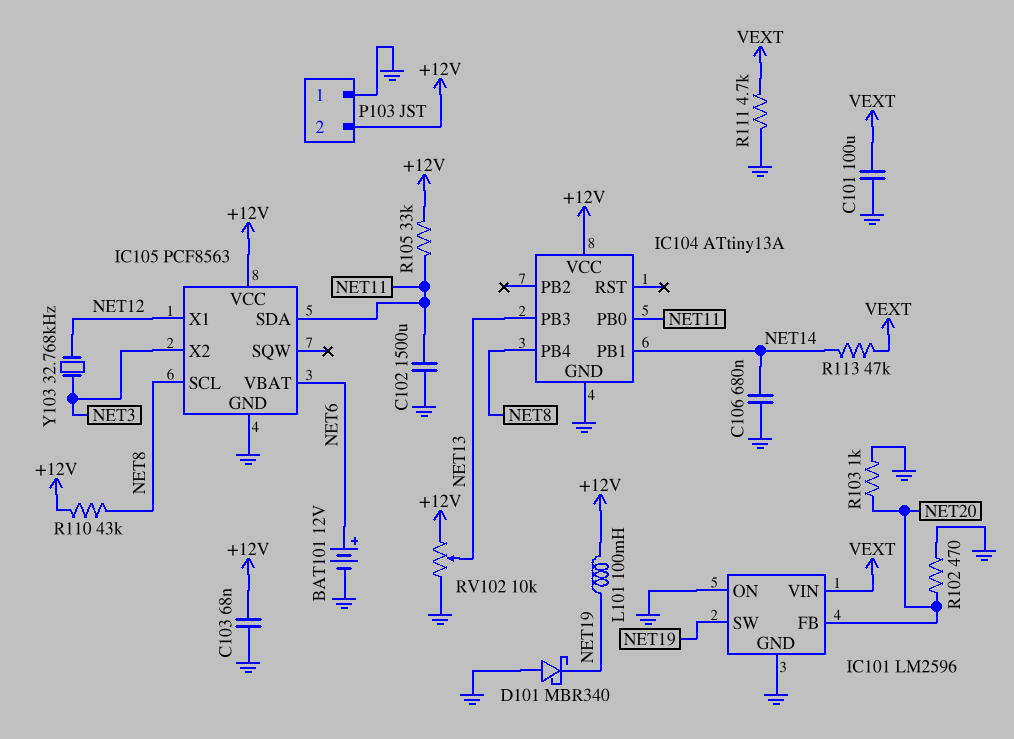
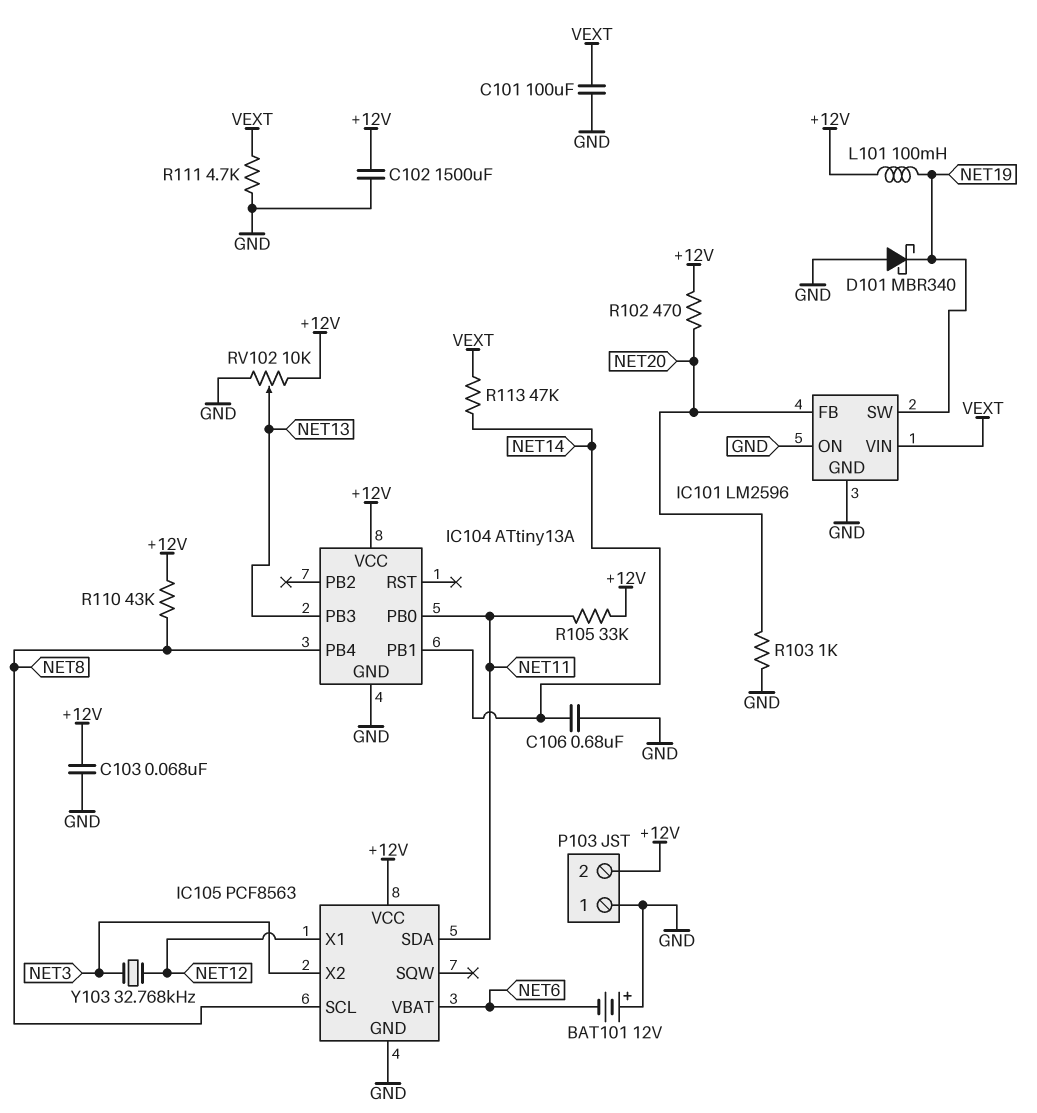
BAT101: 12V (plus NET6, minus GND) -> 12V (plus GND, minus NET6)
C102: 1500uF (GND, NET11) -> 1500uF (+12V, GND)
R102: 470 (GND, NET20) -> 470 (+12V, NET20)

